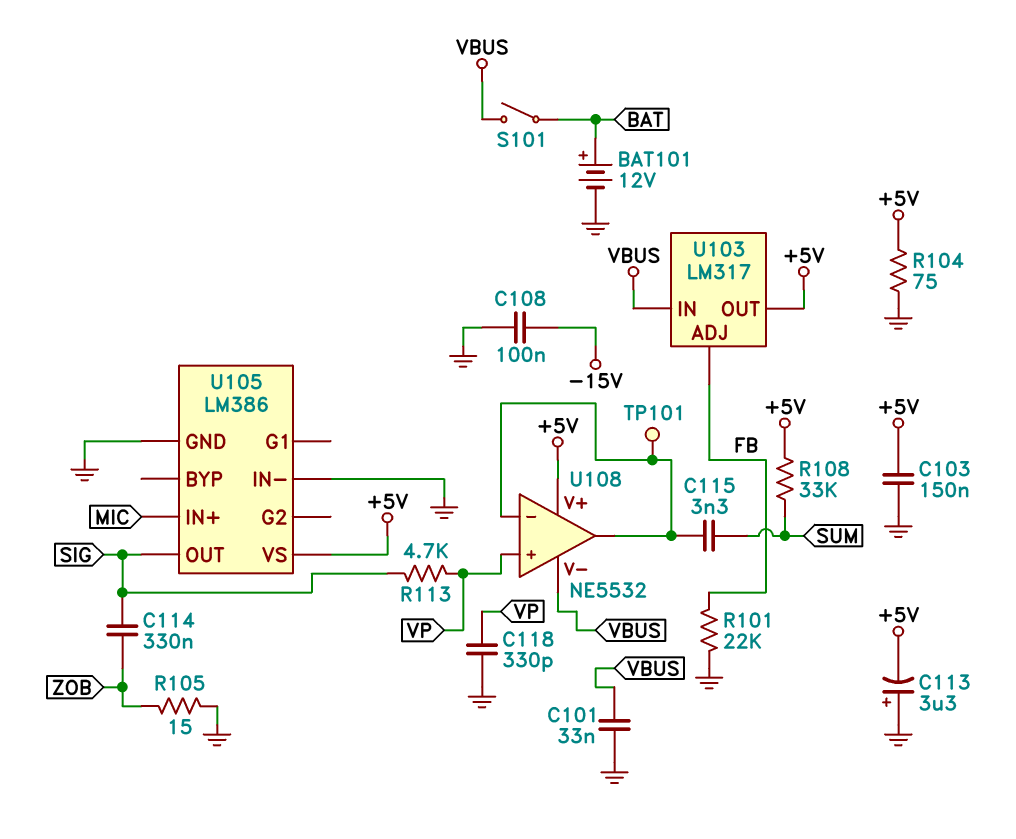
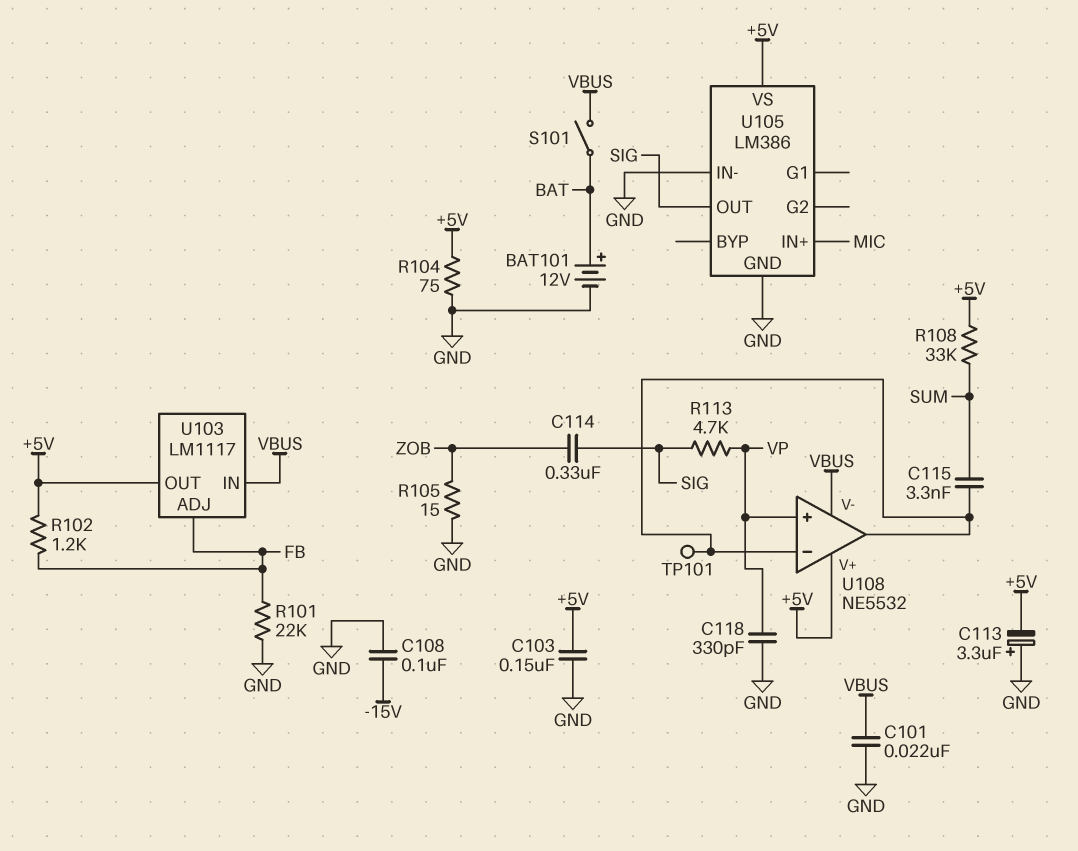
C101: 33nF (GND, VBUS) -> 22nF (GND, VBUS)
R102: none -> 1.2k (+5V, FB)
U103: LM317 -> LM1117

